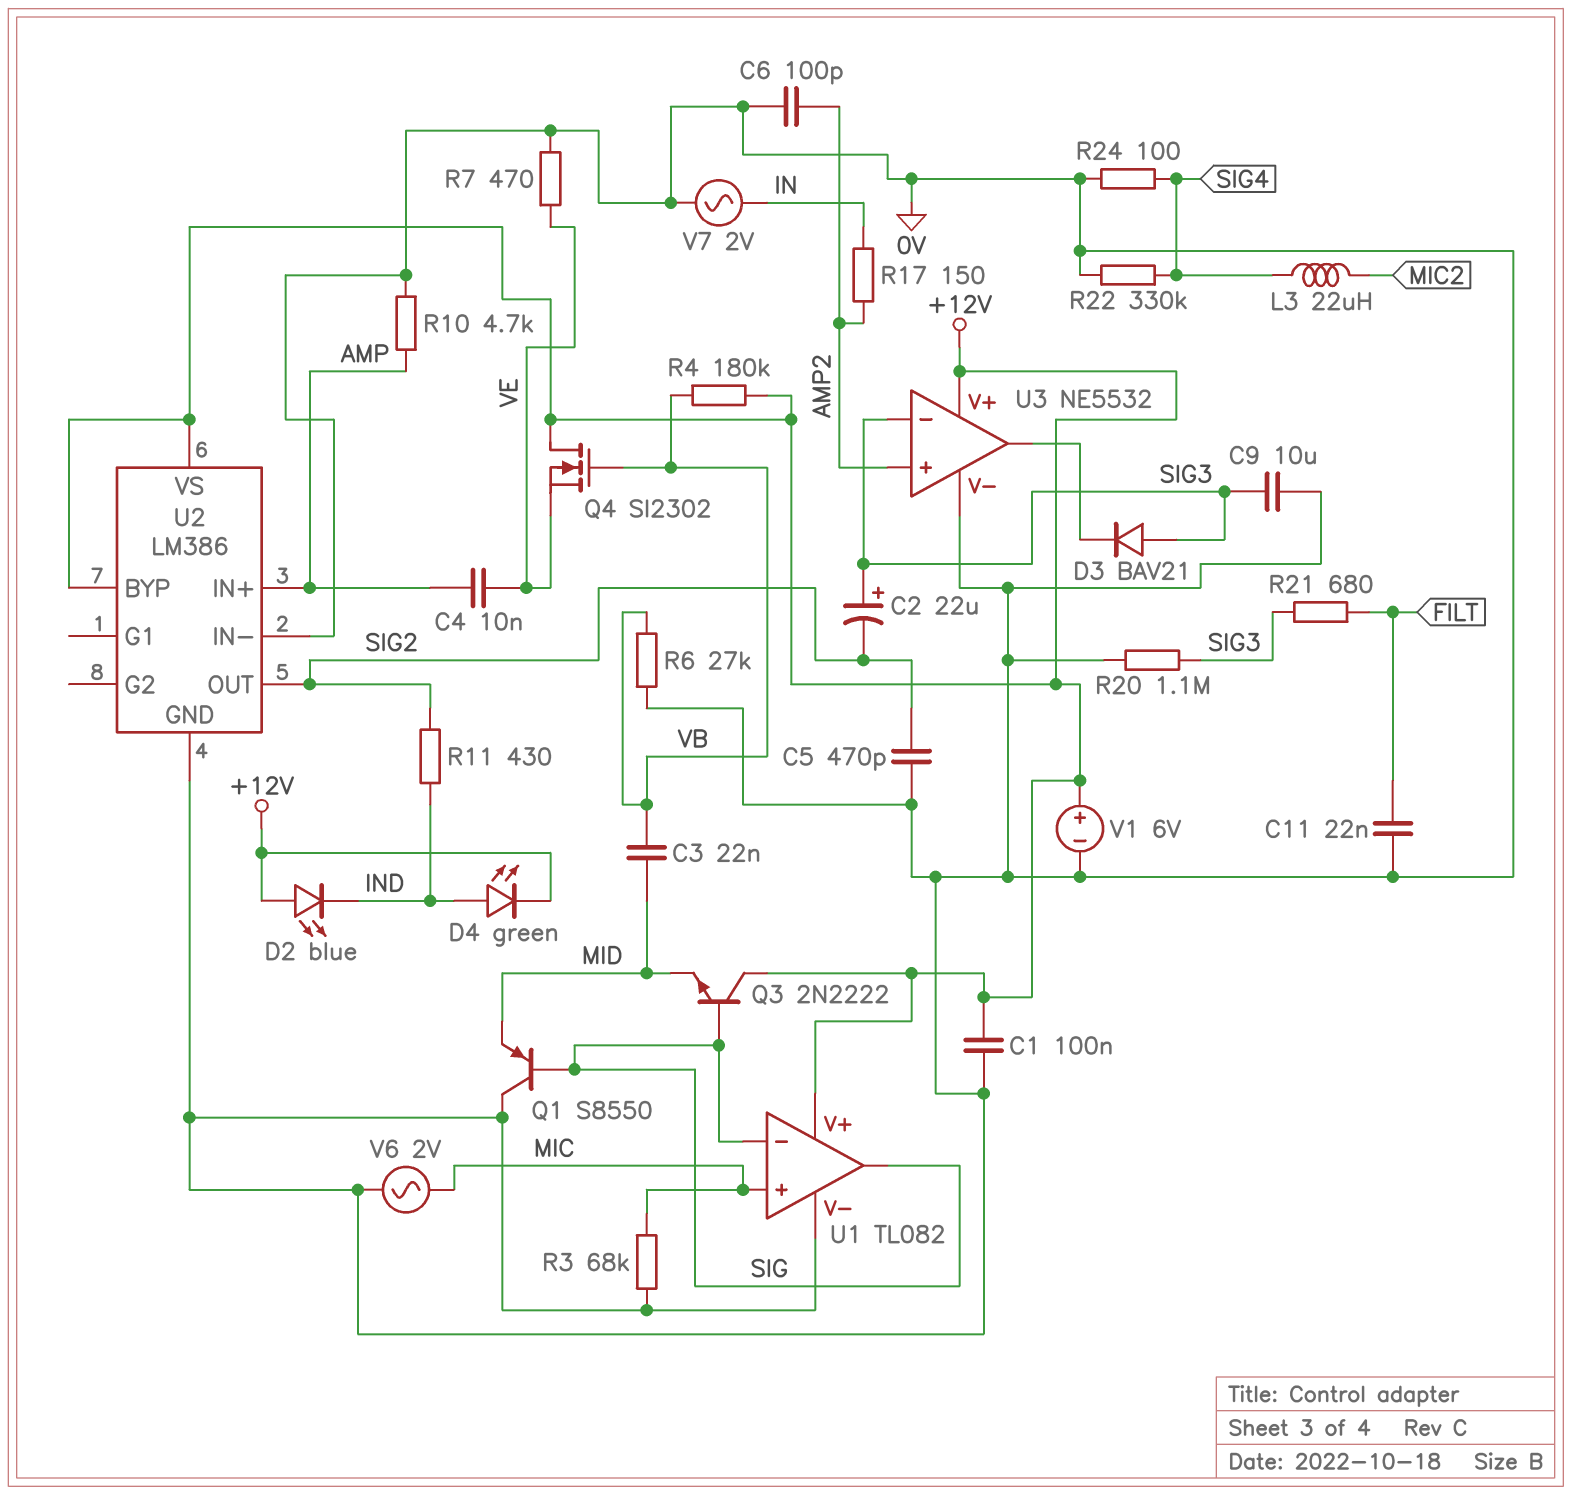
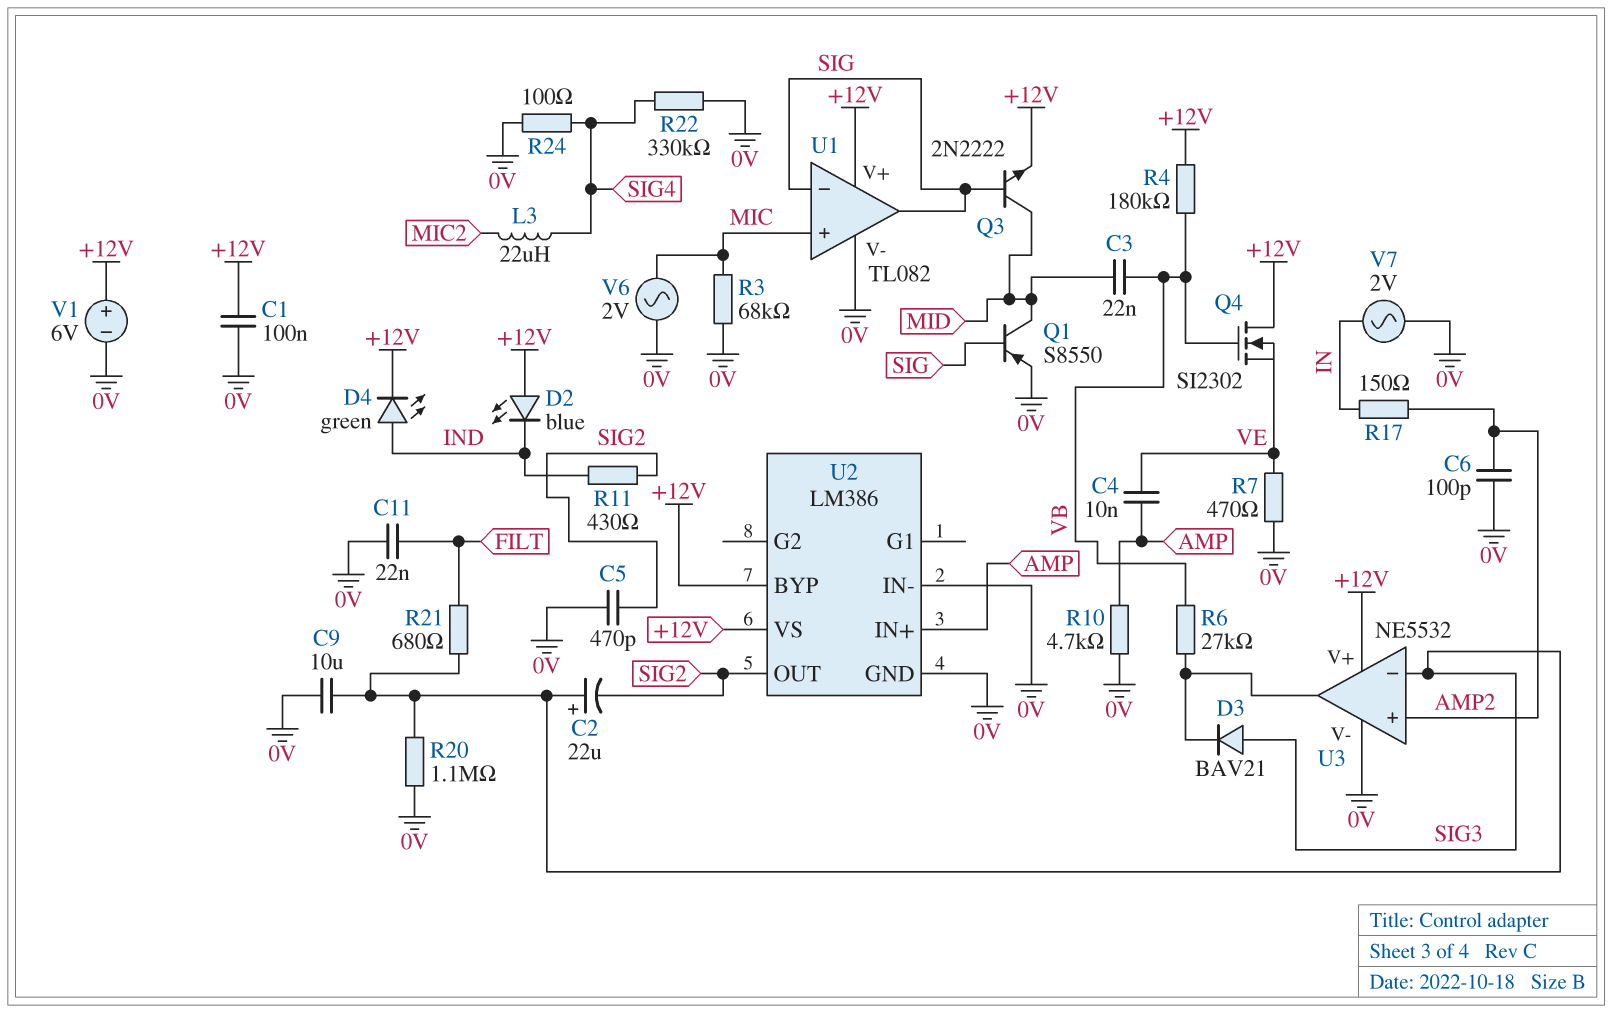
Q1: PNP S8550 (B SIG, C 0V, E MID) -> PNP S8550 (B SIG, C MID, E 0V)
Q3: NPN 2N2222 (B SIG, C +12V, E MID) -> NPN 2N2222 (B SIG, C MID, E +12V)
R6: 27k (0V, VB) -> 27k (U3/out, VB)

